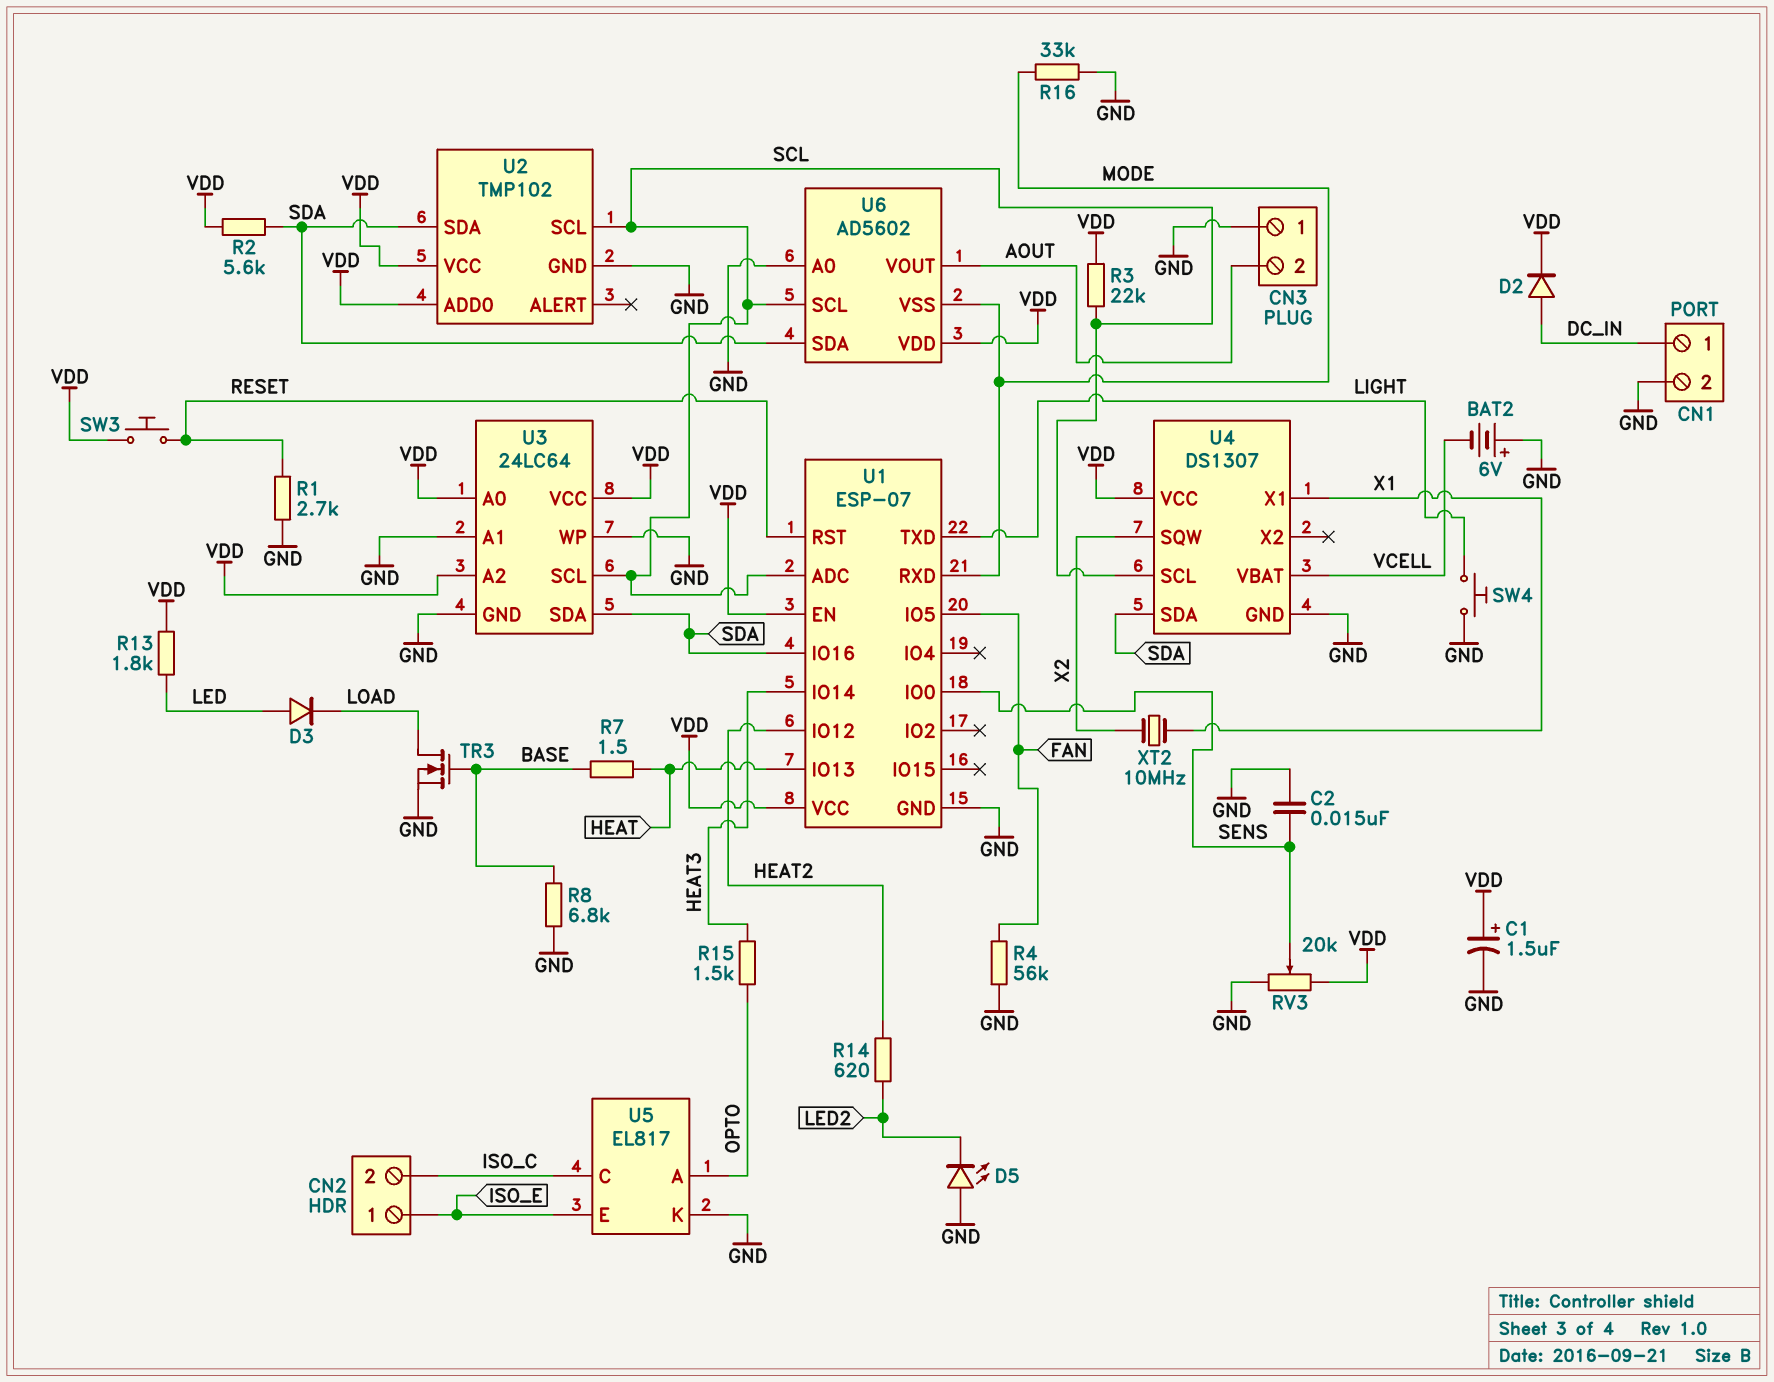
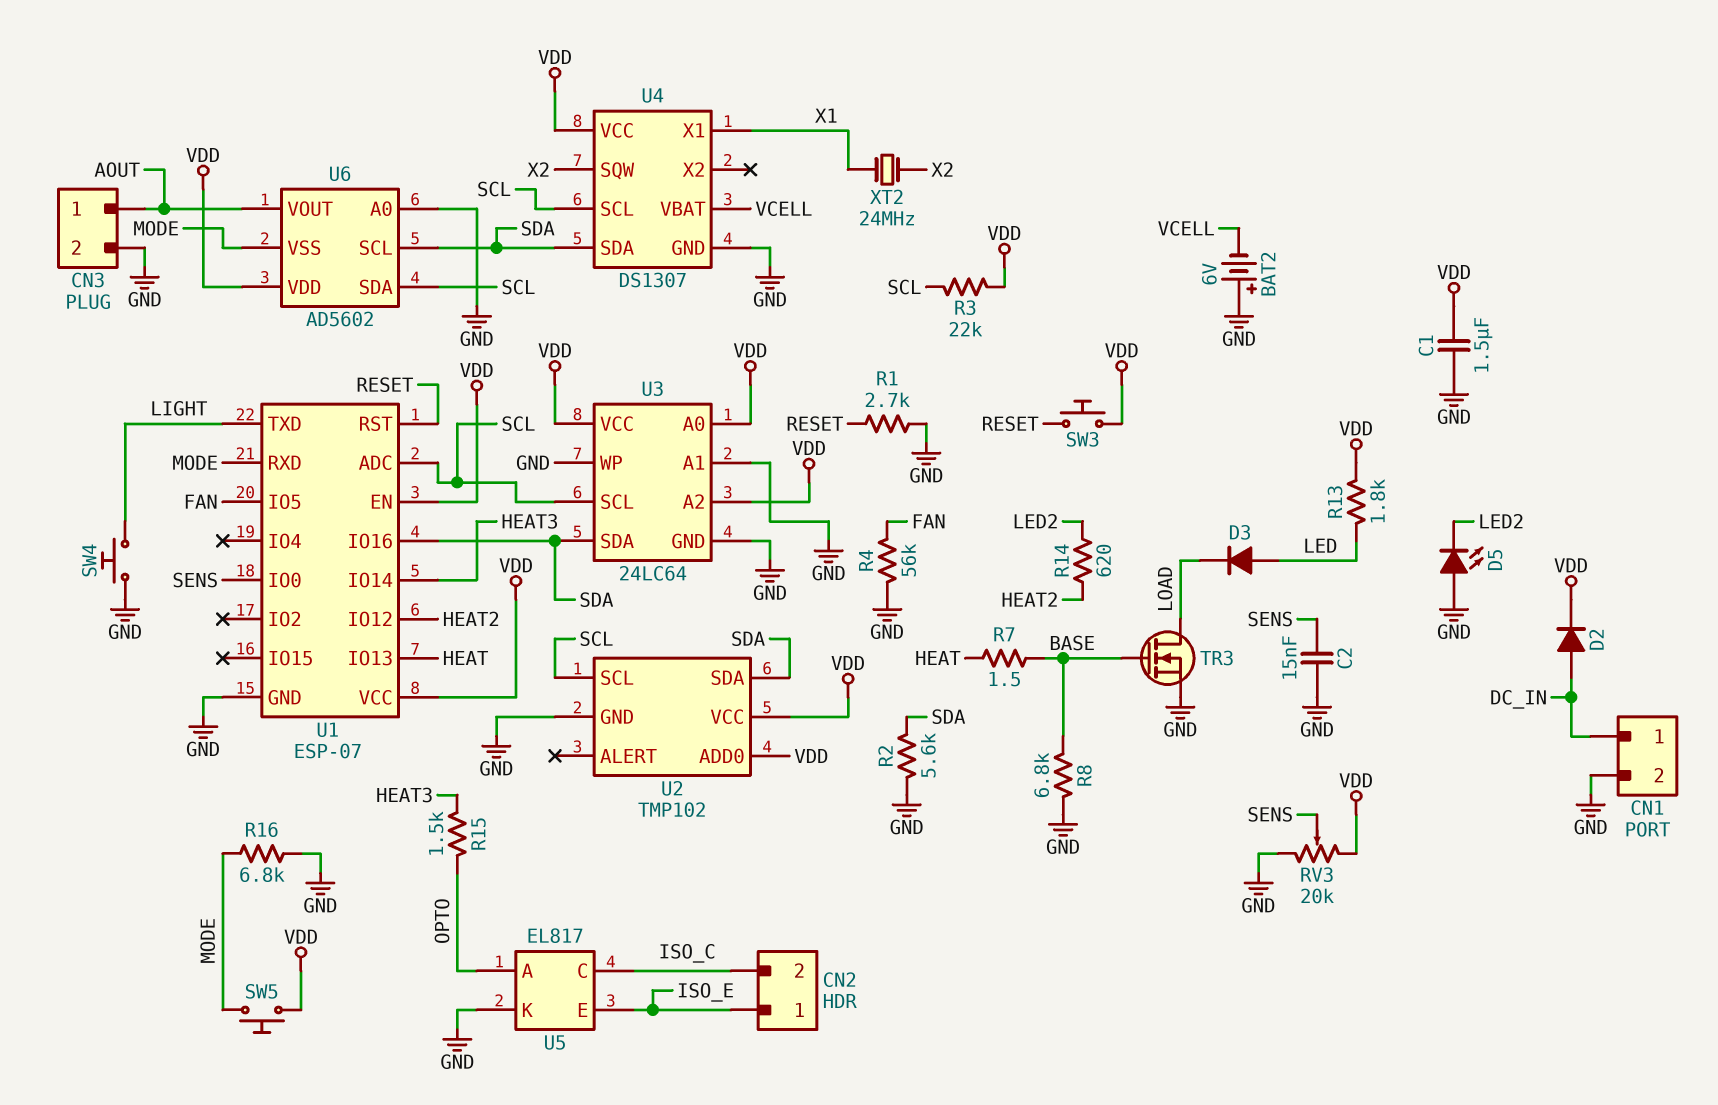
C1: 1.5uF (plus VDD, minus GND) -> 1.5uF (GND, VDD)
CN3 pin 1: GND -> AOUT
CN3 pin 2: AOUT -> GND
R2: 5.6k (SDA, VDD) -> 5.6k (GND, SDA)
R16: 33k (GND, MODE) -> 6.8k (GND, MODE)
SW5: none -> button (MODE, VDD)
U6 pin SCL: SCL -> SDA
U6 pin SDA: SDA -> SCL
XT2: 10MHz (X1, X2) -> 24MHz (X1, X2)

